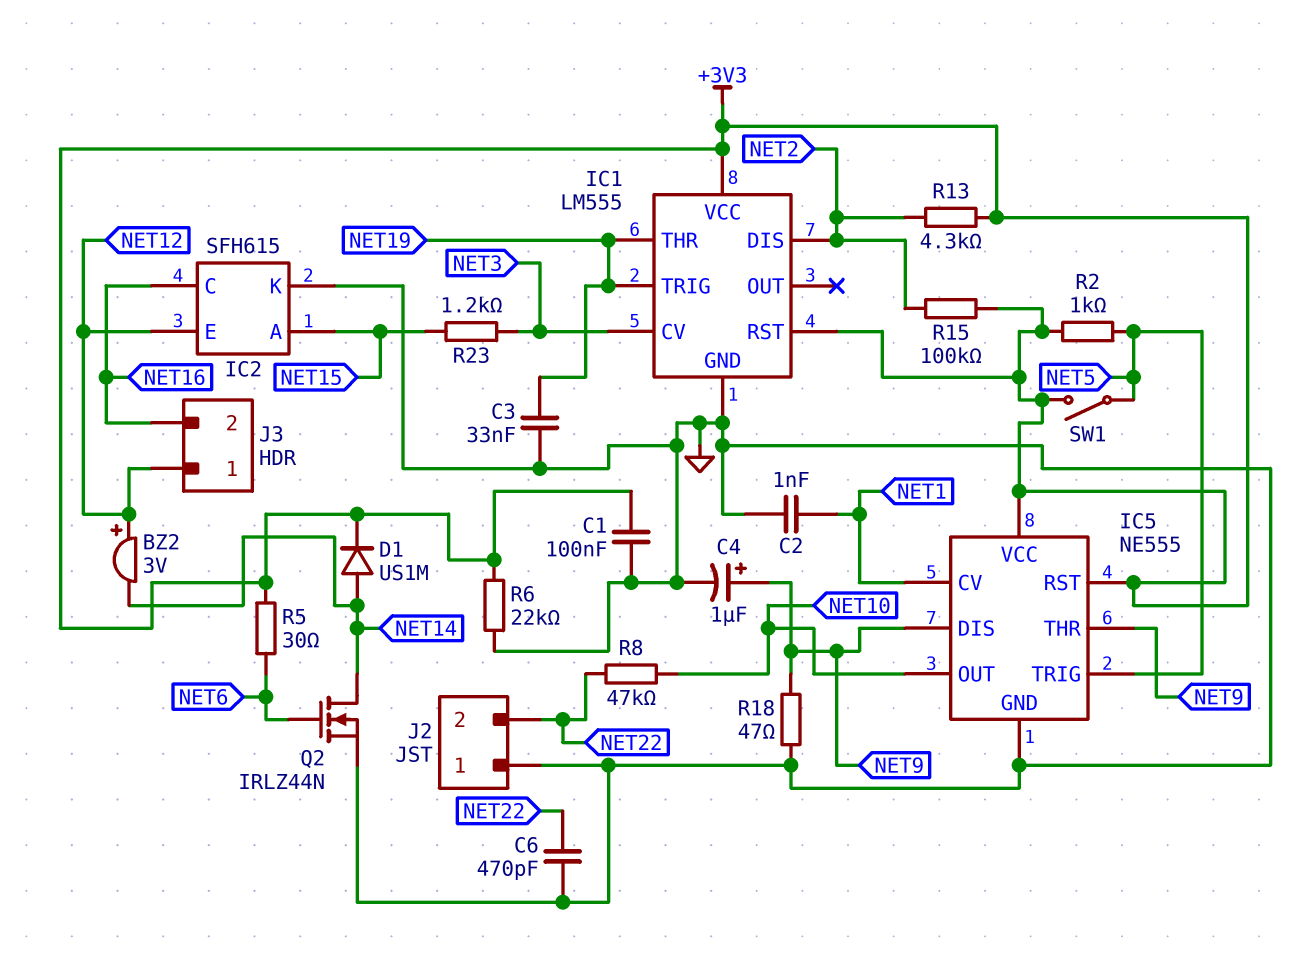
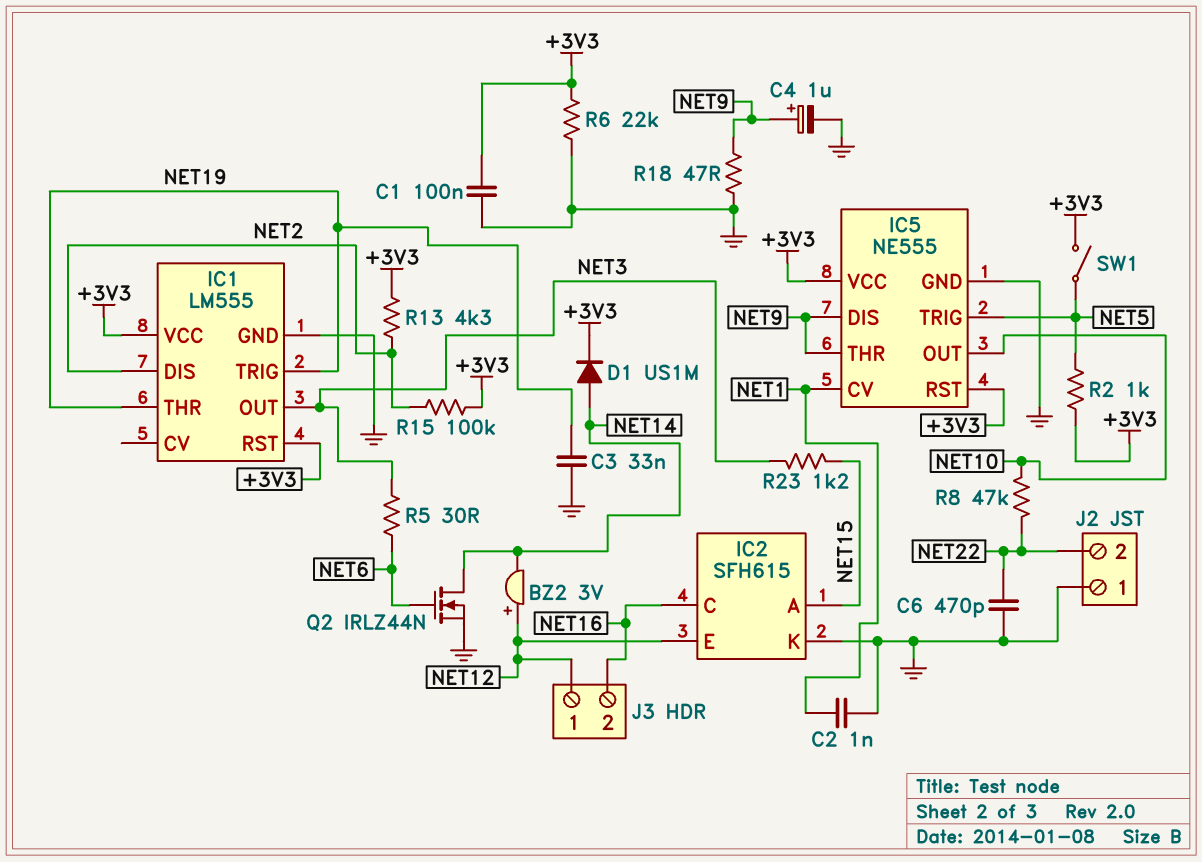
IC1 pin CV: NET3 -> none
IC1 pin OUT: none -> NET3
R5: 30 (+3V3, NET6) -> 30 (NET3, NET6)

